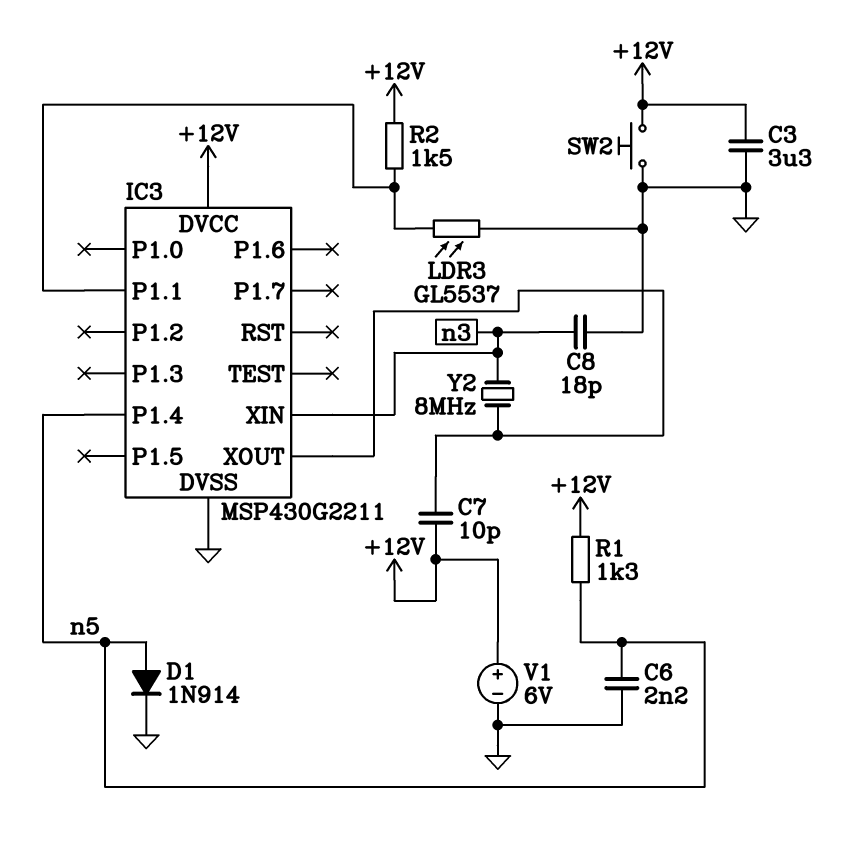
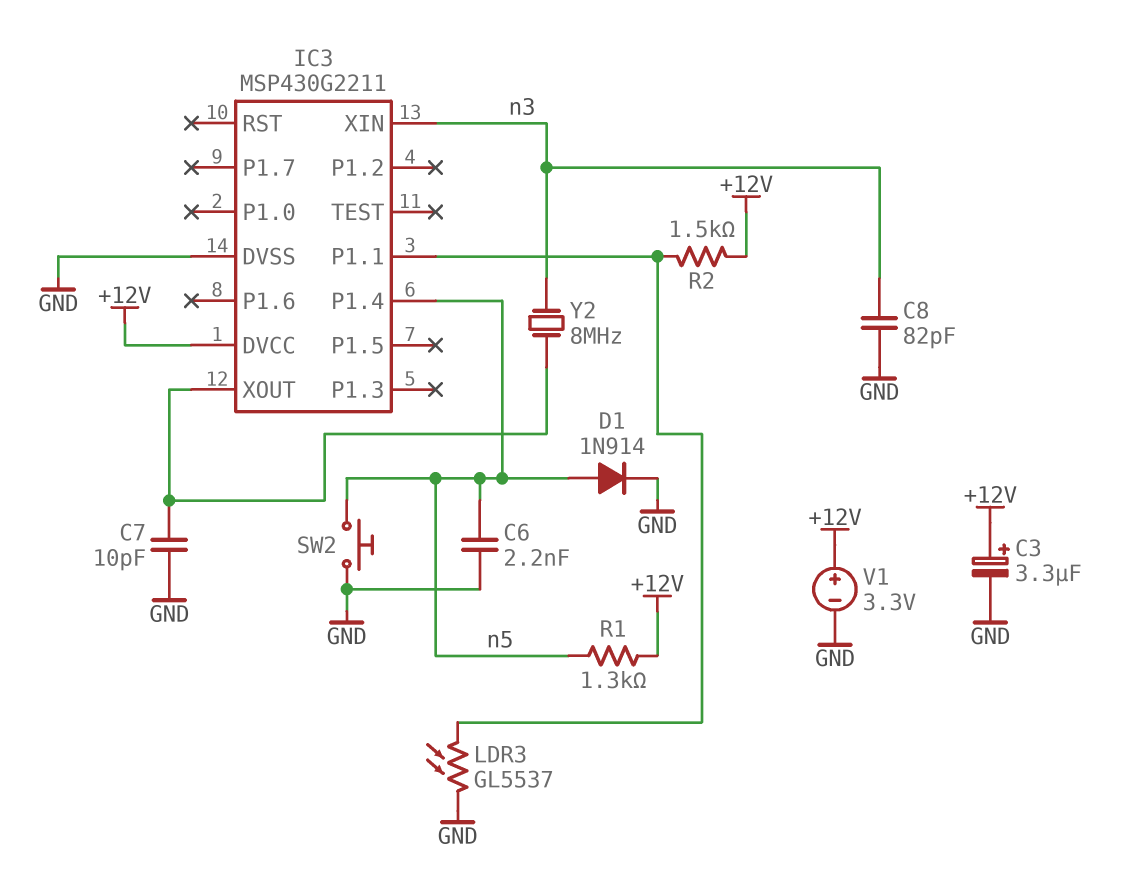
C3: 3.3uF (+12V, GND) -> 3.3uF (plus +12V, minus GND)
C7: 10pF (+12V, IC3/XOUT) -> 10pF (GND, IC3/XOUT)
C8: 18pF (GND, n3) -> 82pF (GND, n3)
SW2: button (+12V, GND) -> button (GND, n5)
V1: 6V (plus +12V, minus GND) -> 3.3V (plus +12V, minus GND)

